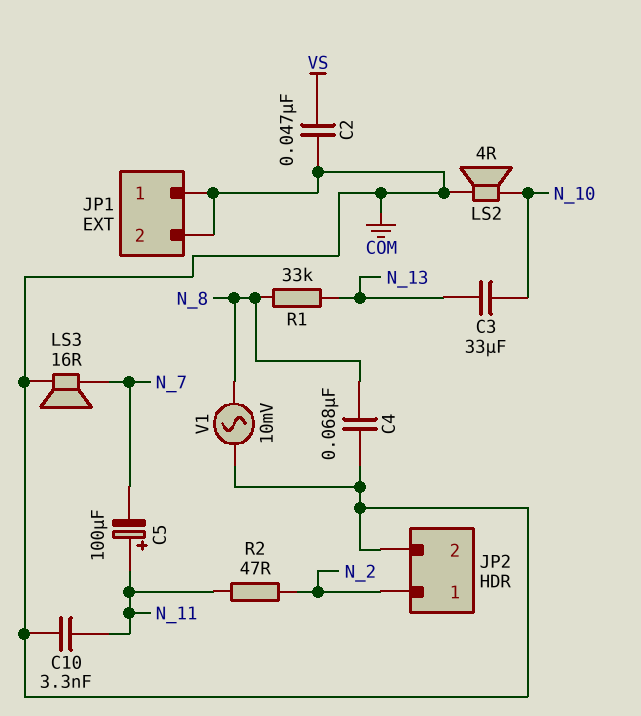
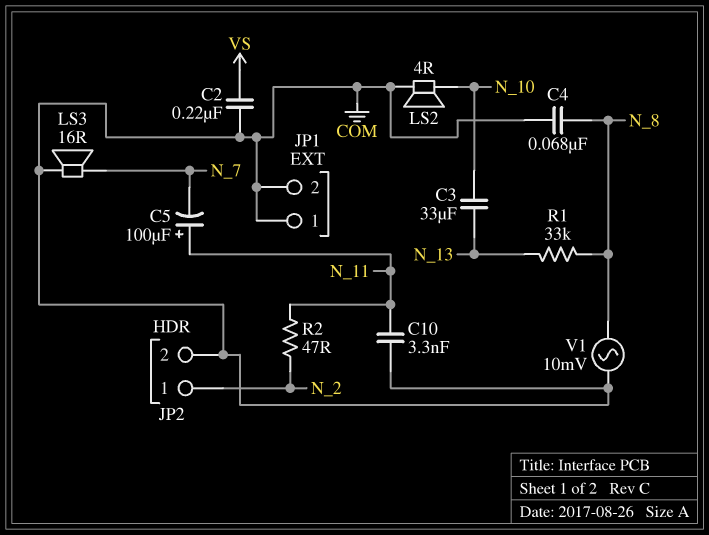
C2: 47nF (COM, VS) -> 220nF (COM, VS)

